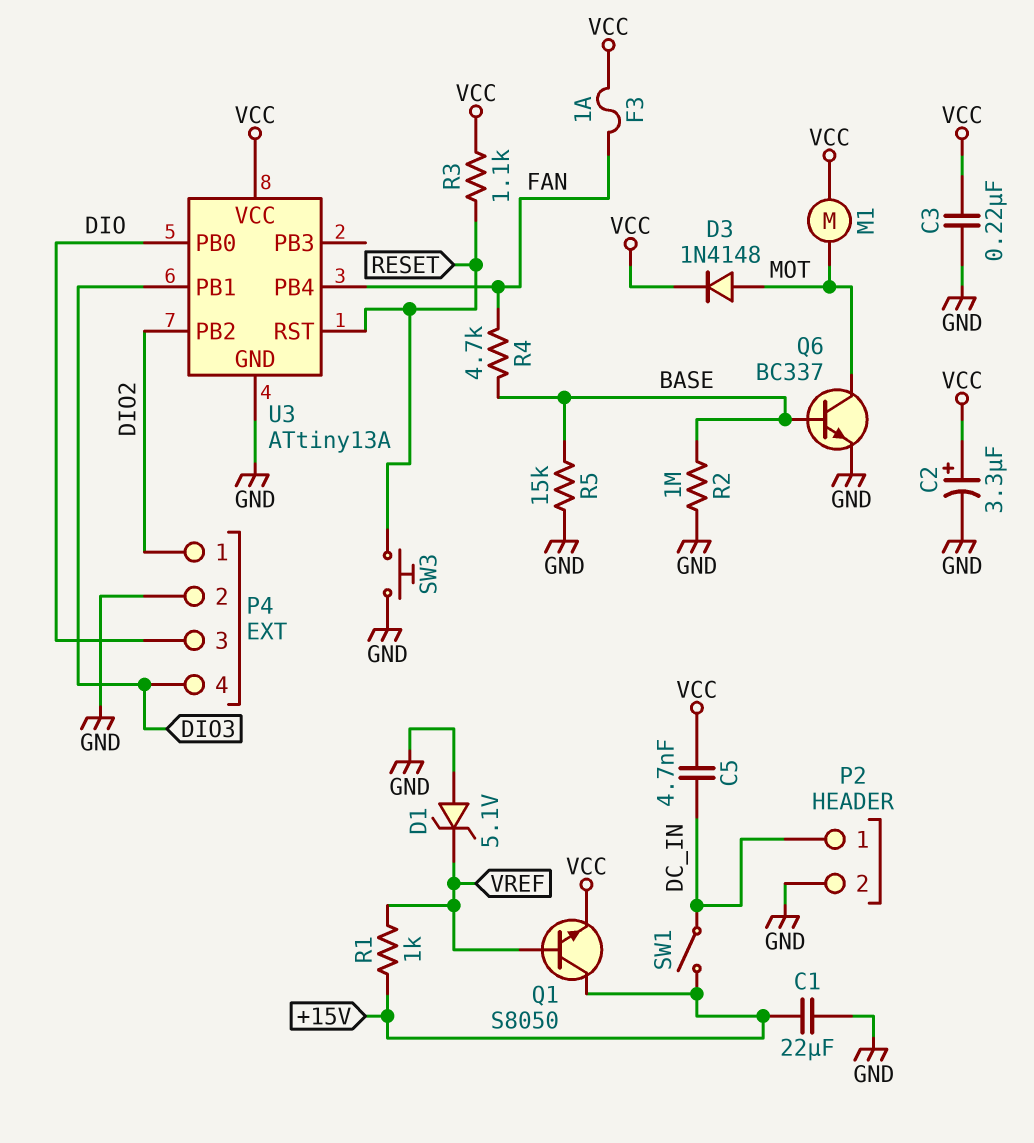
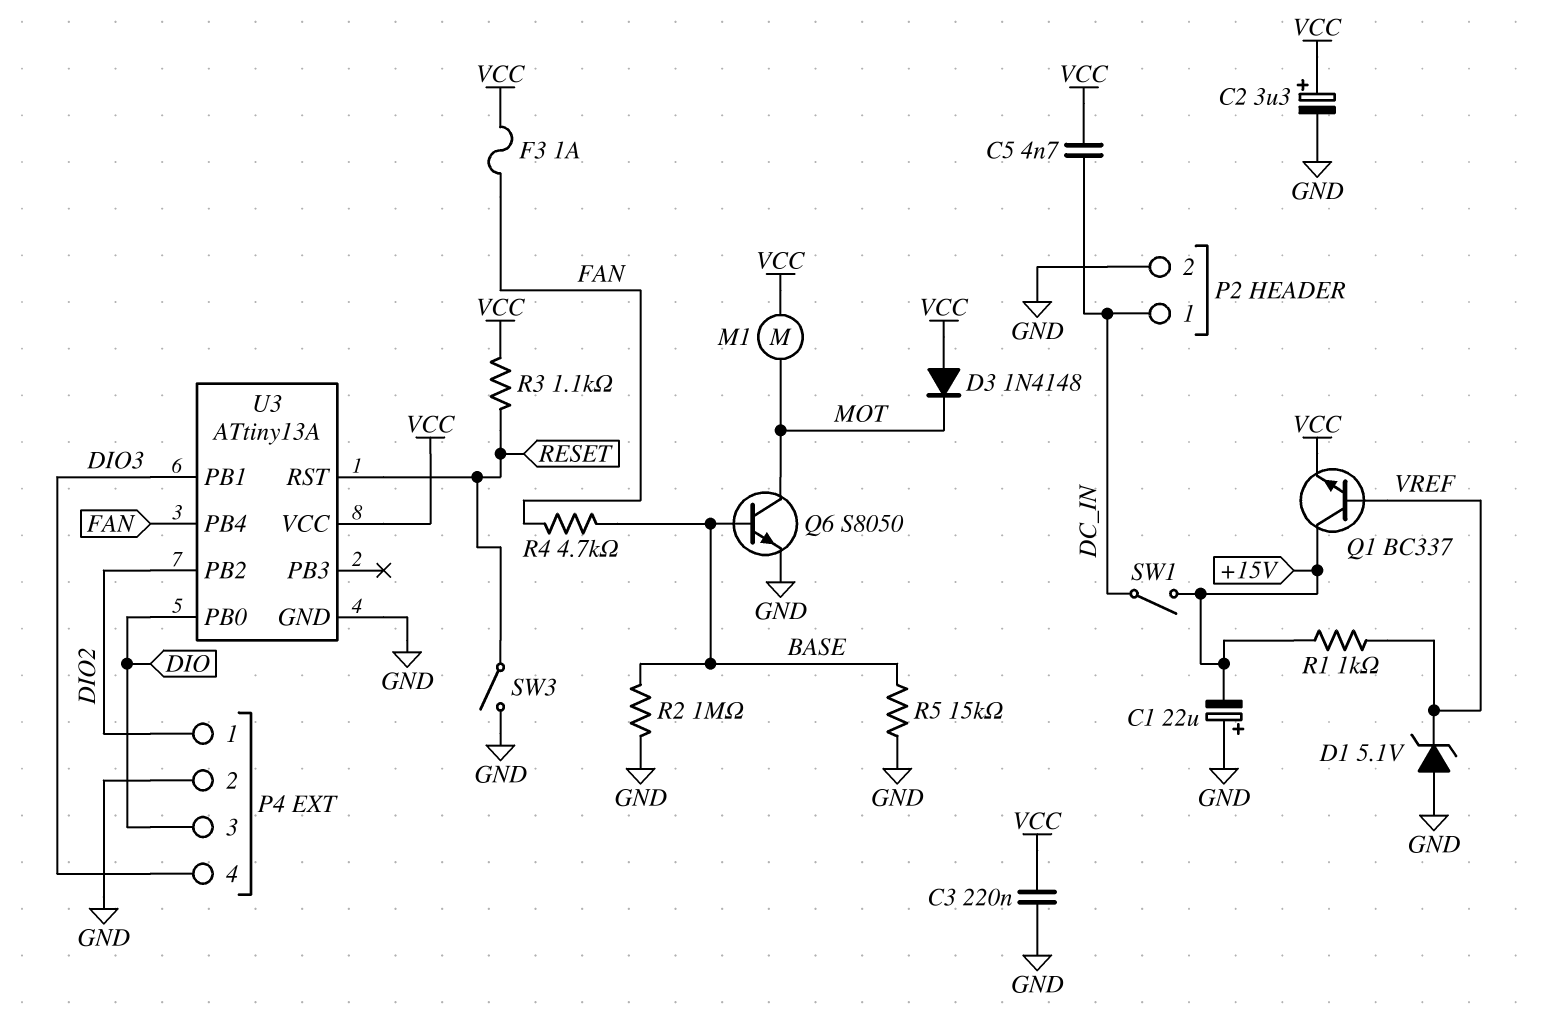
C1: 22uF (+15V, GND) -> 22uF (plus GND, minus +15V)
D3: diode 1N4148 (A MOT, K VCC) -> diode 1N4148 (A VCC, K MOT)
Q1: NPN S8050 (B VREF, C +15V, E VCC) -> NPN BC337 (B VREF, C +15V, E VCC)
Q6: NPN BC337 (B BASE, C MOT, E GND) -> NPN S8050 (B BASE, C MOT, E GND)
SW3: button (GND, RESET) -> switch (GND, RESET)

